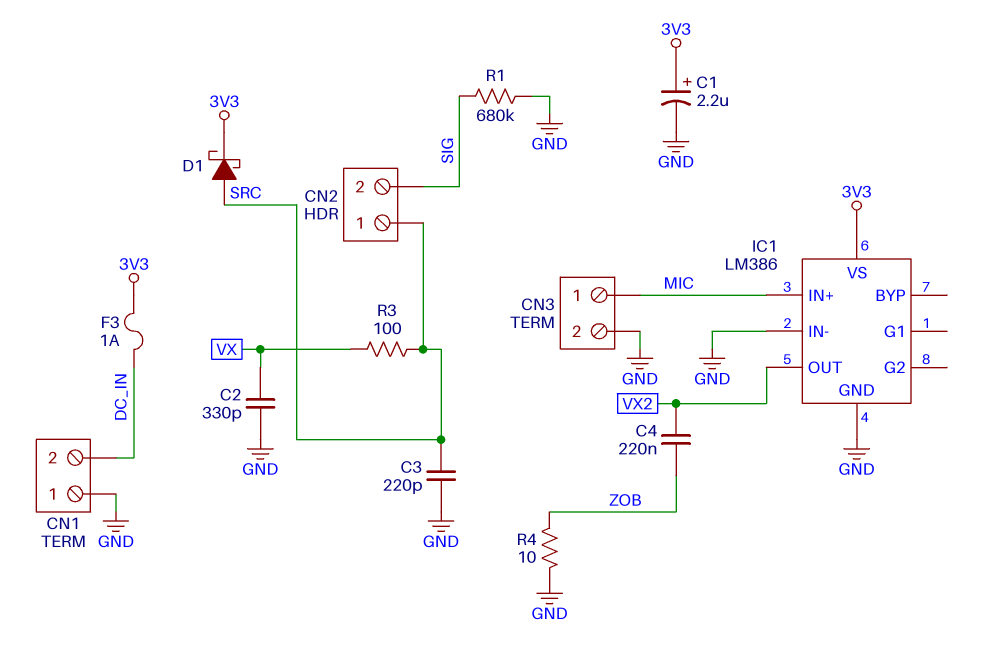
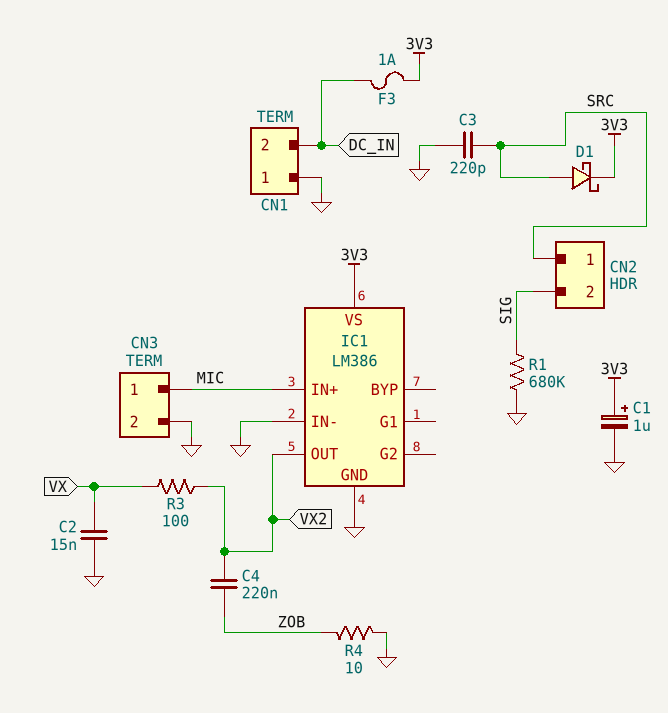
C1: 2.2uF (plus 3V3, minus GND) -> 1uF (plus 3V3, minus GND)
C2: 330pF (GND, VX) -> 15nF (GND, VX)
R3: 100 (SRC, VX) -> 100 (VX, VX2)

